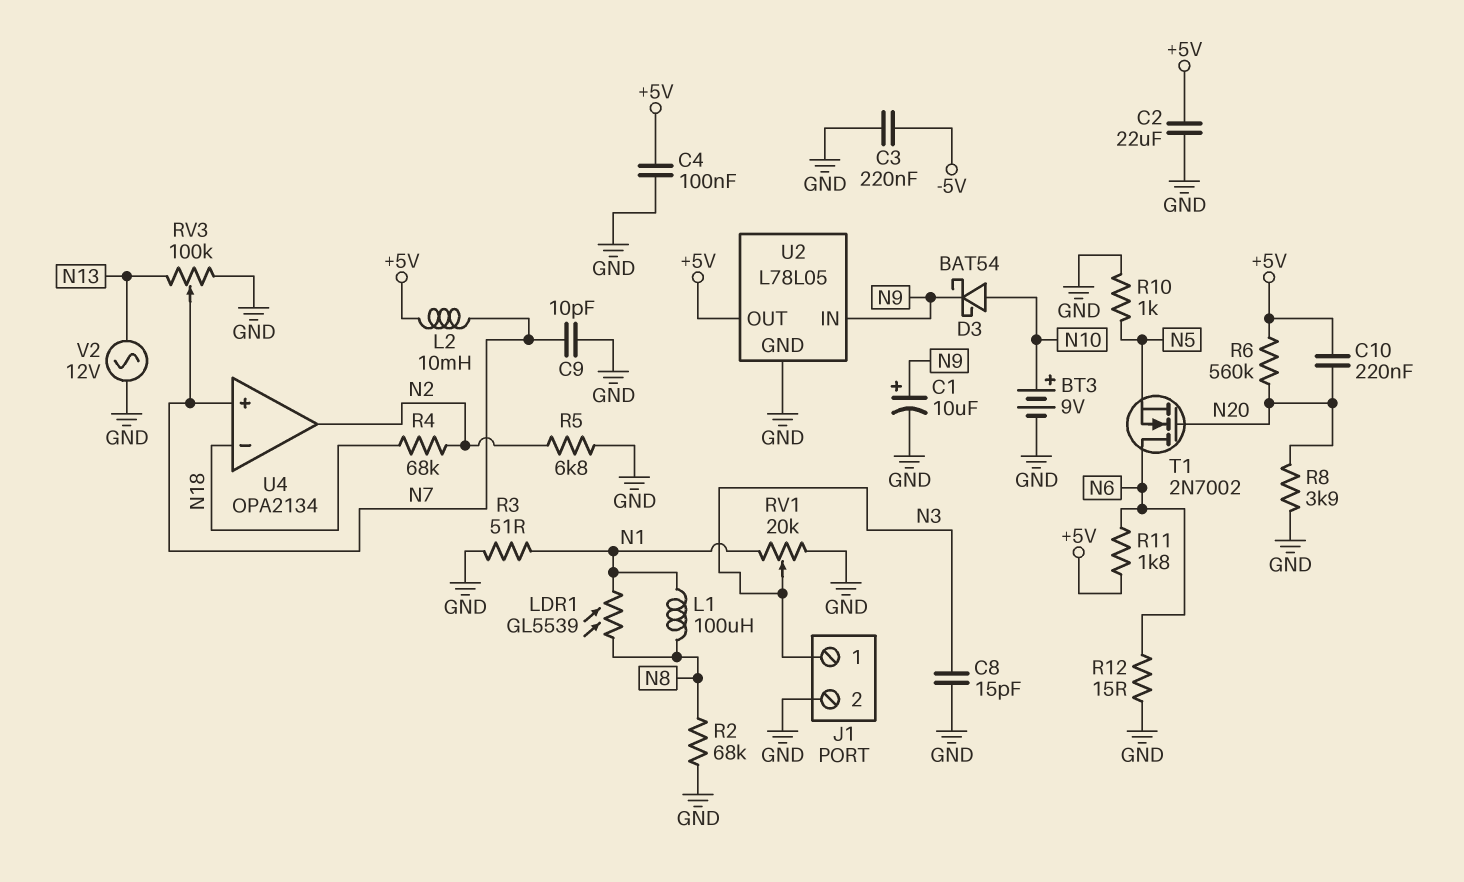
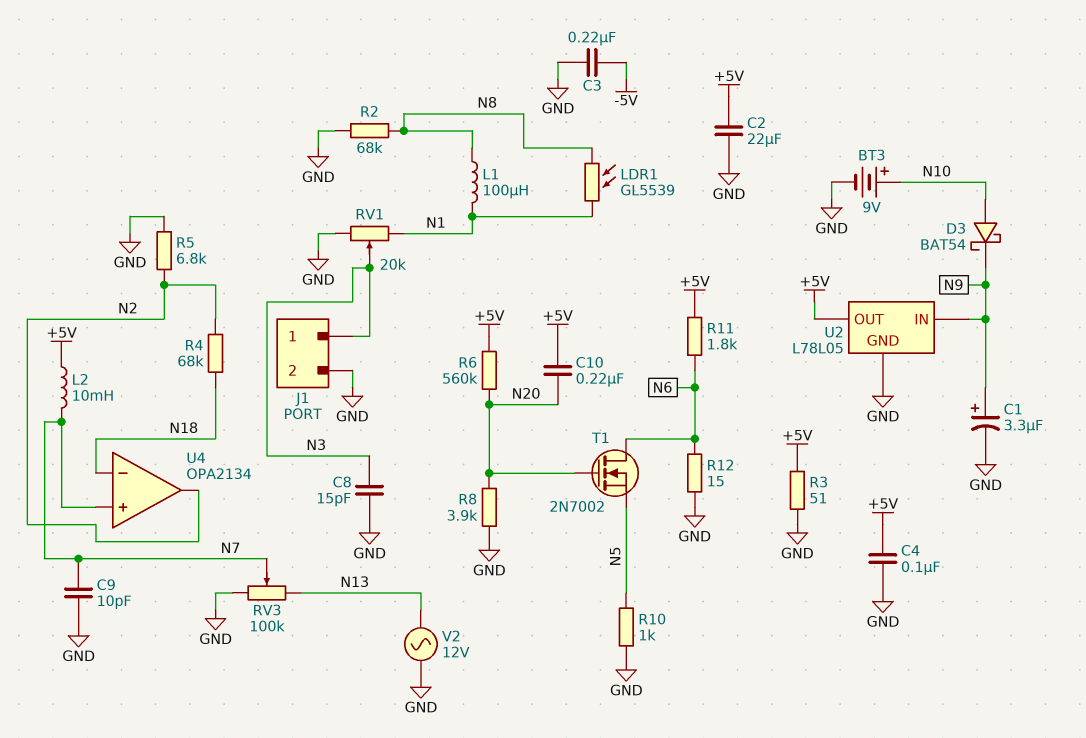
C1: 10uF (plus N9, minus GND) -> 3.3uF (plus N9, minus GND)
R3: 51 (GND, N1) -> 51 (+5V, GND)

